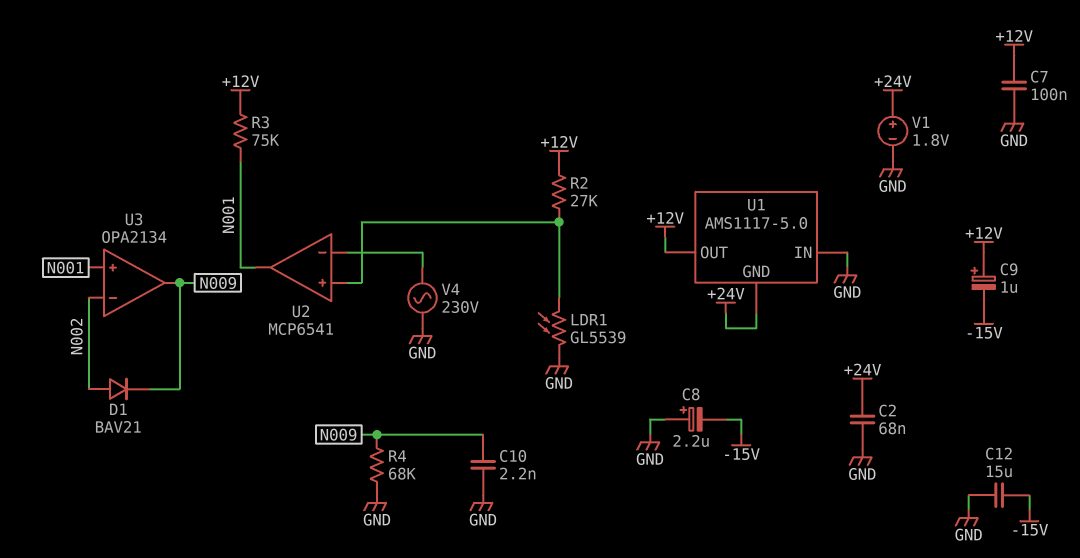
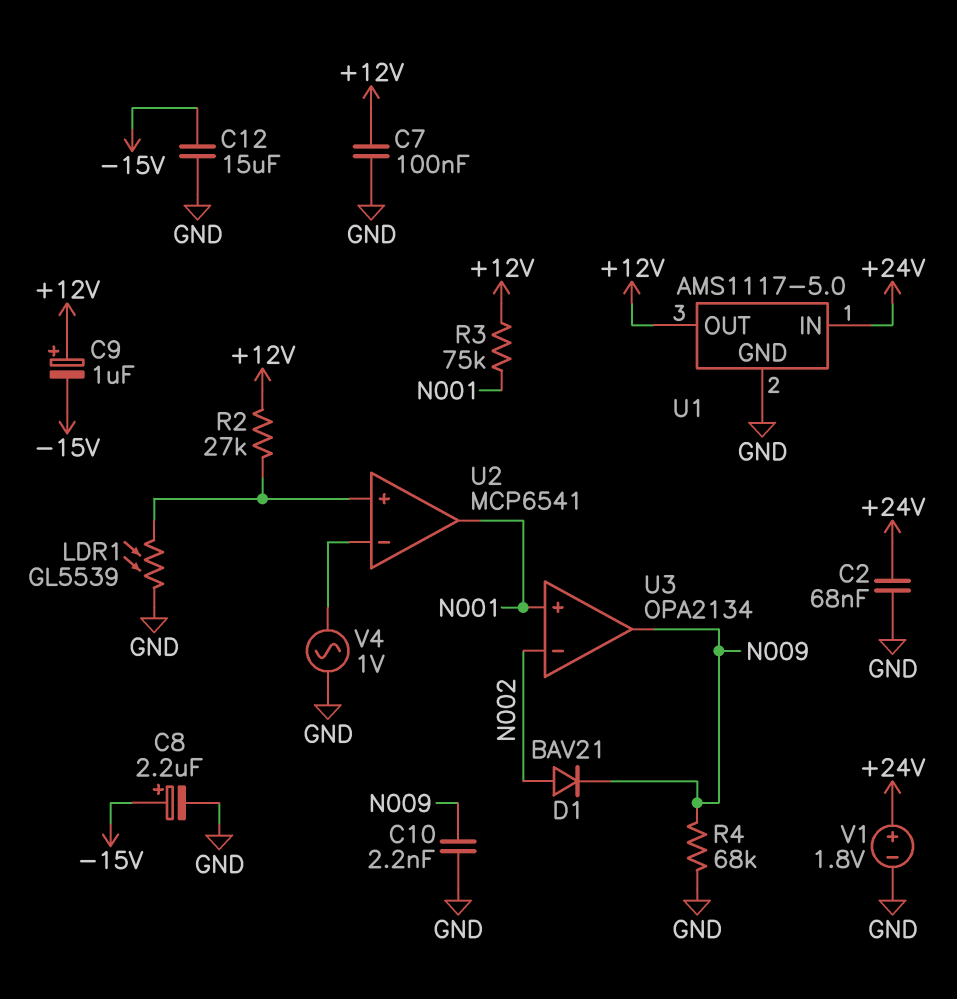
C8: 2.2uF (plus GND, minus -15V) -> 2.2uF (plus -15V, minus GND)
U1 pin GND: +24V -> GND
U1 pin IN: GND -> +24V
V4: AC 230V (GND, U2/in-) -> AC 1V (GND, U2/in-)

